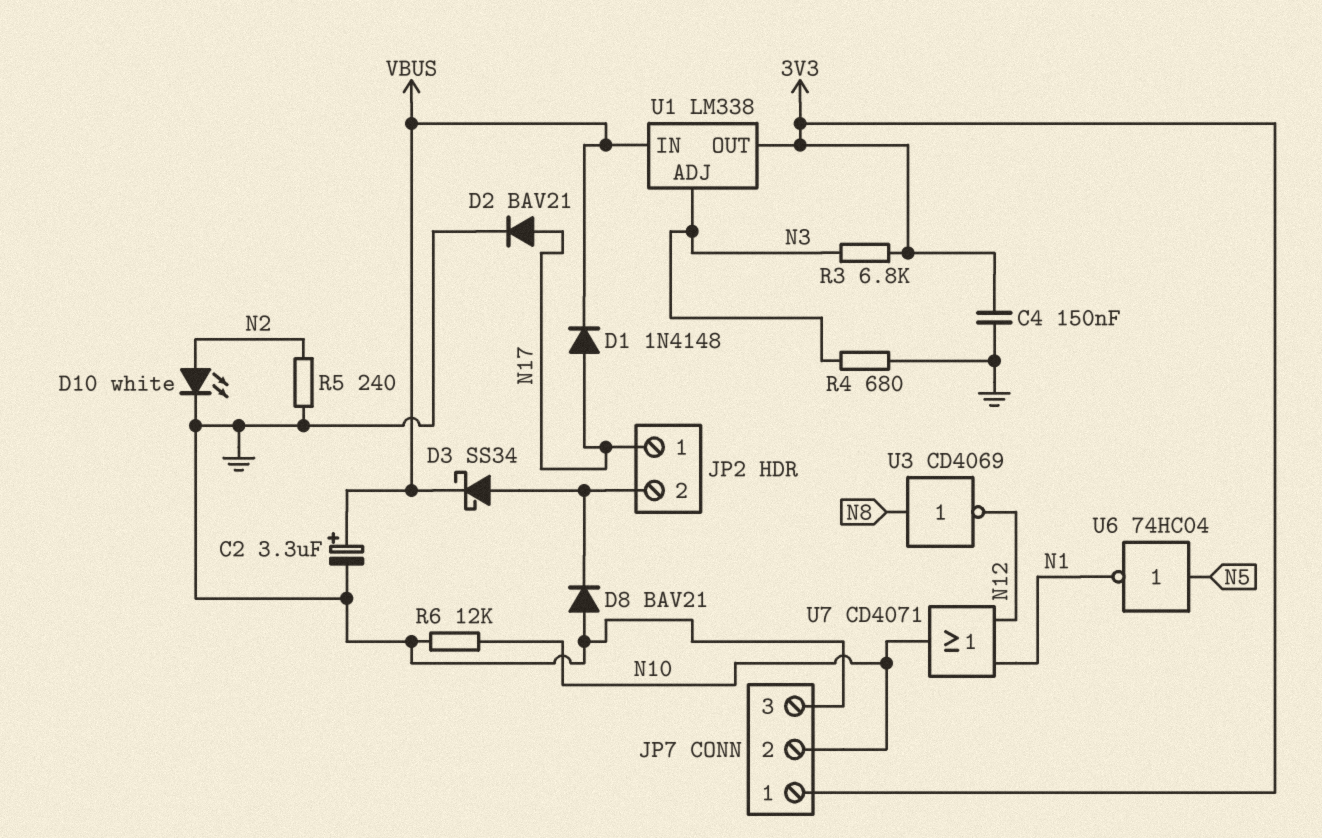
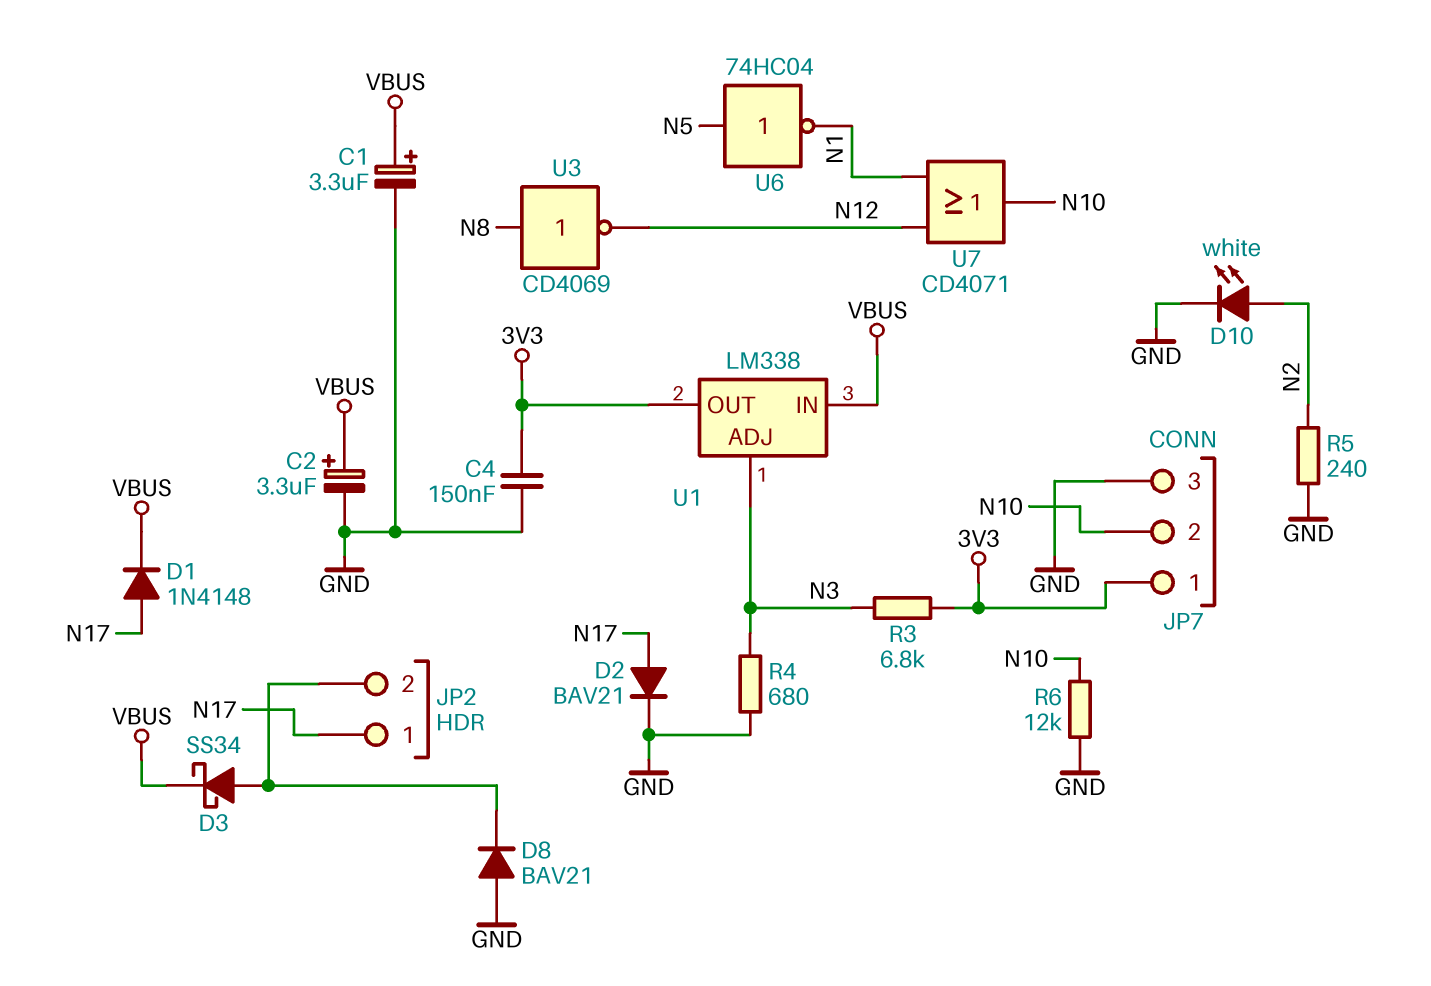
C1: none -> 3.3uF (plus VBUS, minus GND)

